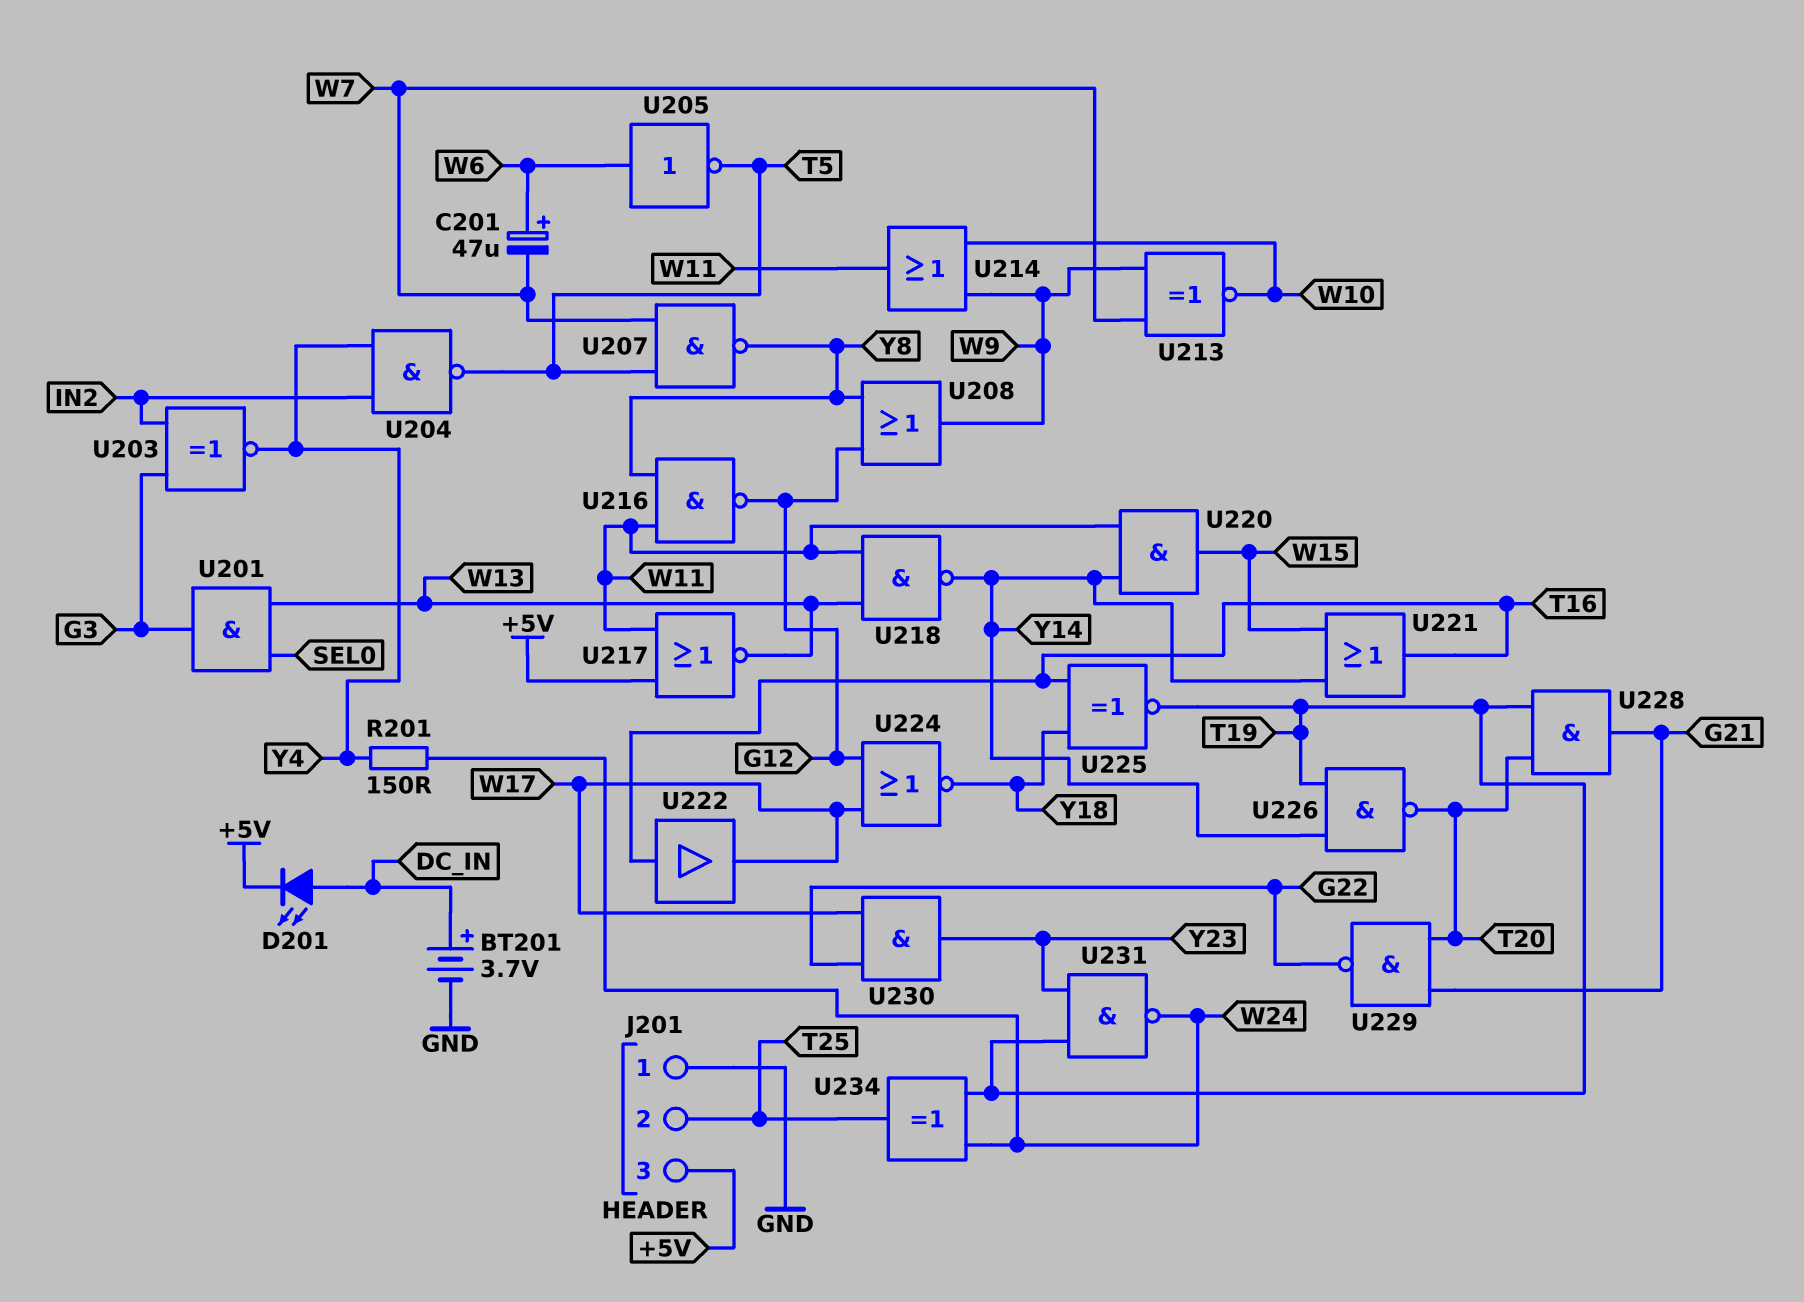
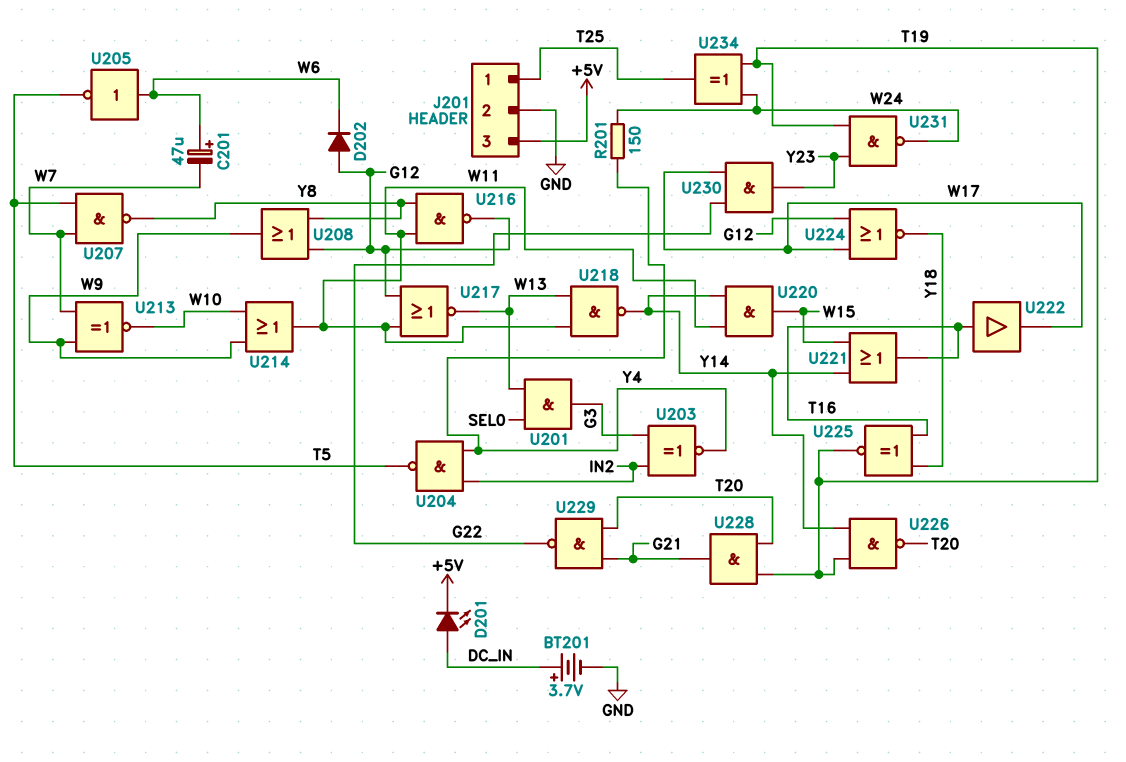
D202: none -> diode (A G12, K W6)
J201 pin 1: GND -> T25
J201 pin 2: T25 -> GND
U217: NOR (in +5V, in W11, out W13) -> NOR (in G12, in W11, out W13)

